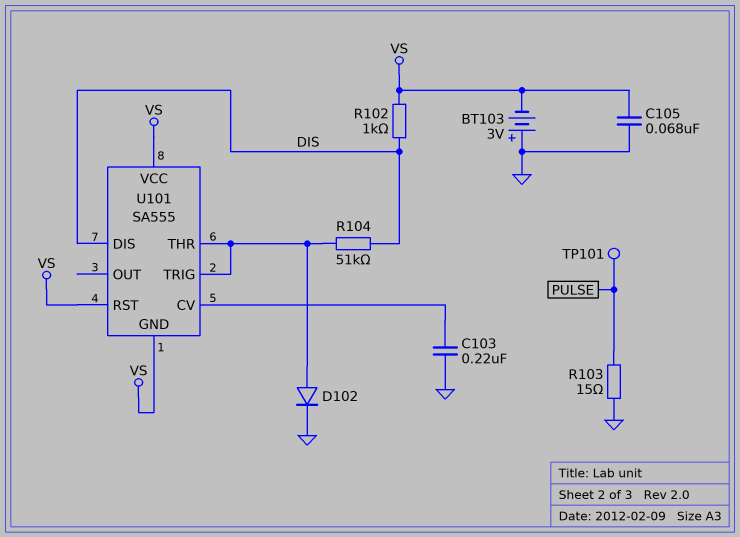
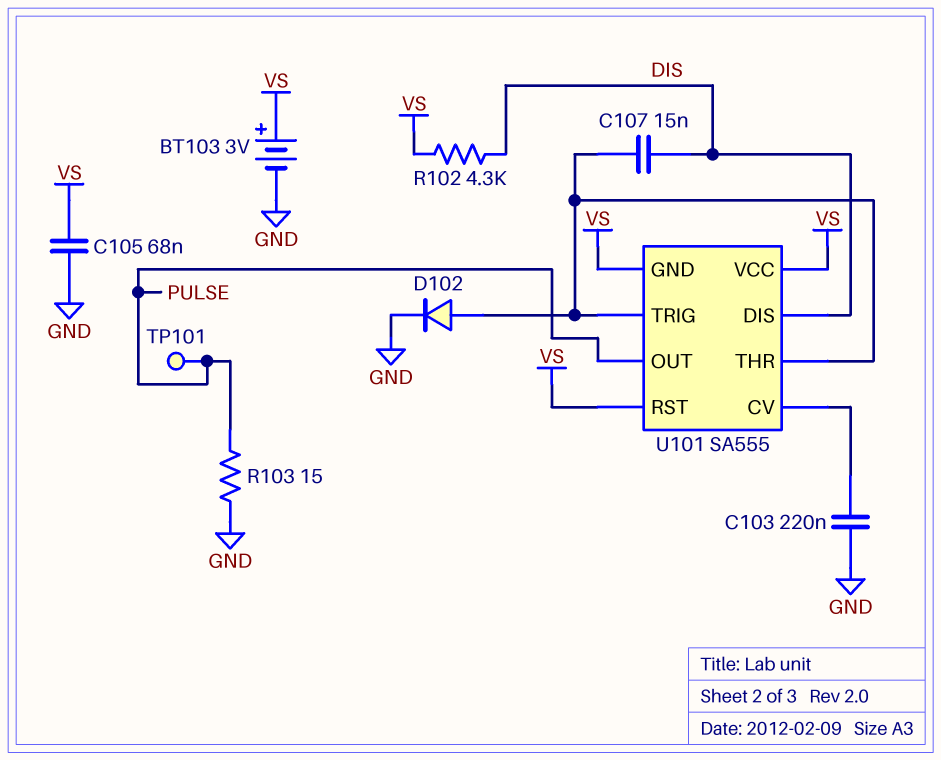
BT103: 3V (plus GND, minus VS) -> 3V (plus VS, minus GND)
C107: none -> 15nF (DIS, U101/THR)
R102: 1k (DIS, VS) -> 4.3k (DIS, VS)
R104: 51k (DIS, U101/THR) -> none
U101 pin OUT: none -> PULSE

